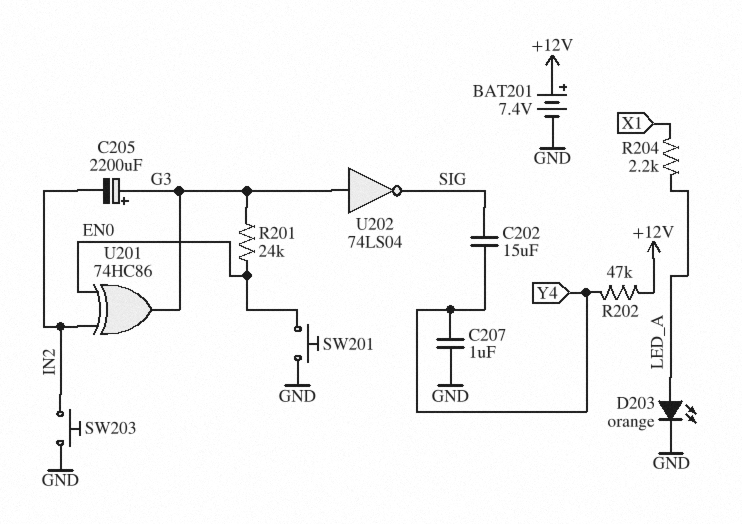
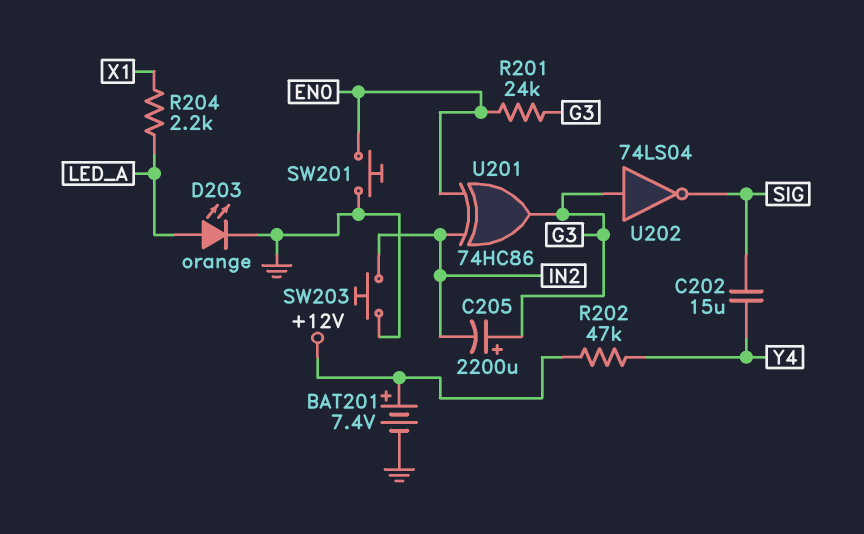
C207: 1uF (GND, Y4) -> none

